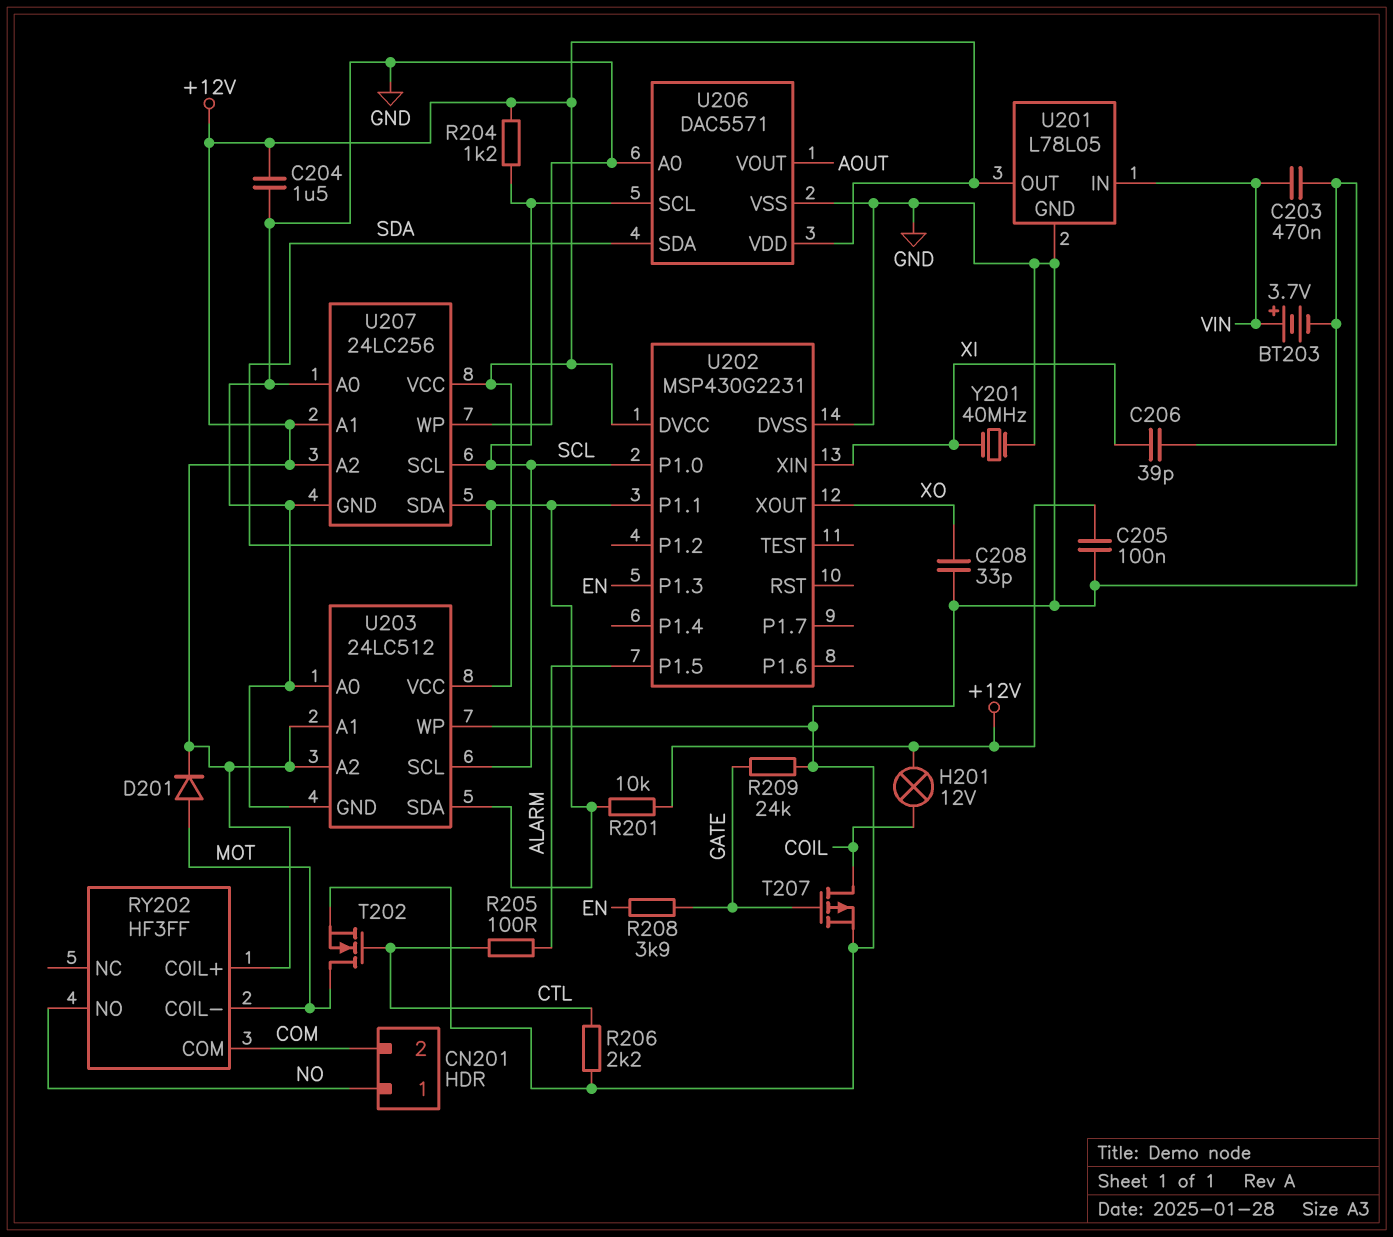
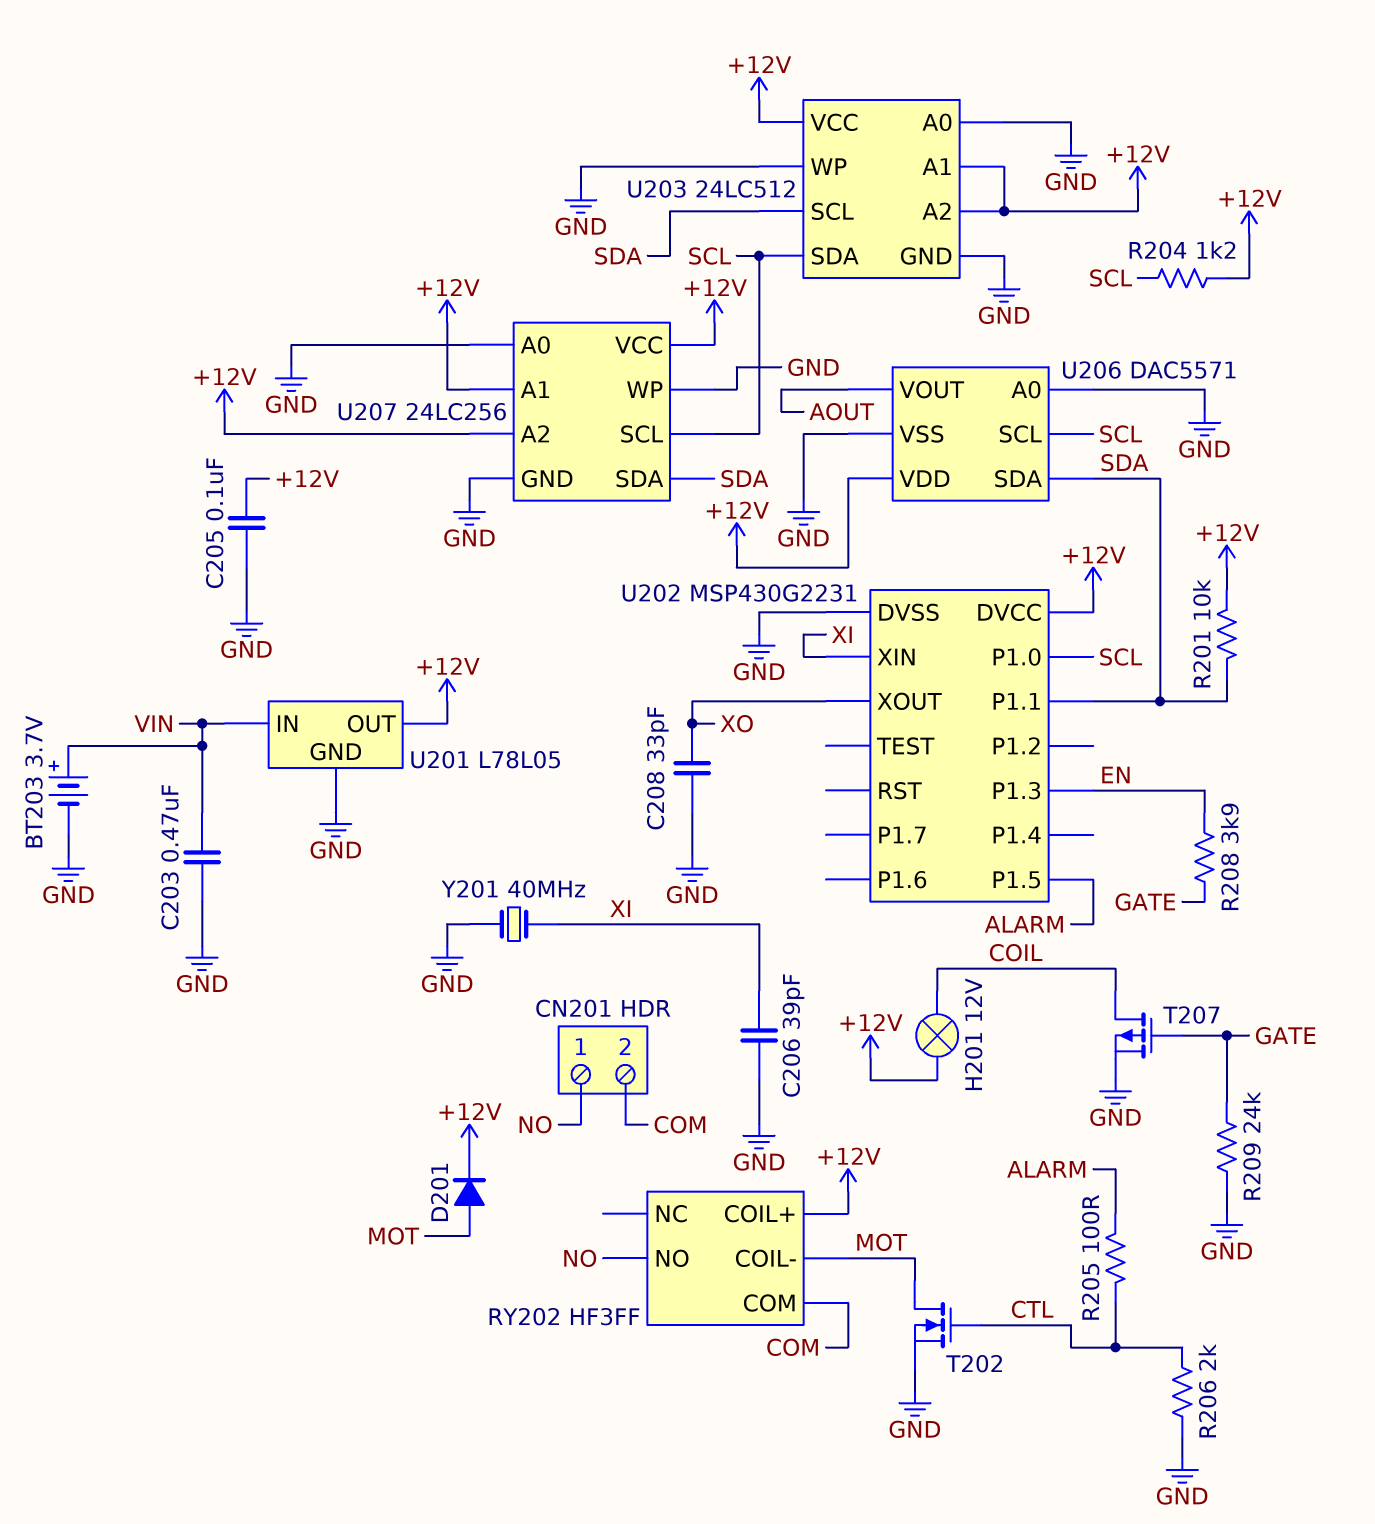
C204: 1.5uF (+12V, GND) -> none
R206: 2.2k (CTL, GND) -> 2k (CTL, GND)
U203 pin SCL: SCL -> SDA
U203 pin SDA: SDA -> SCL

